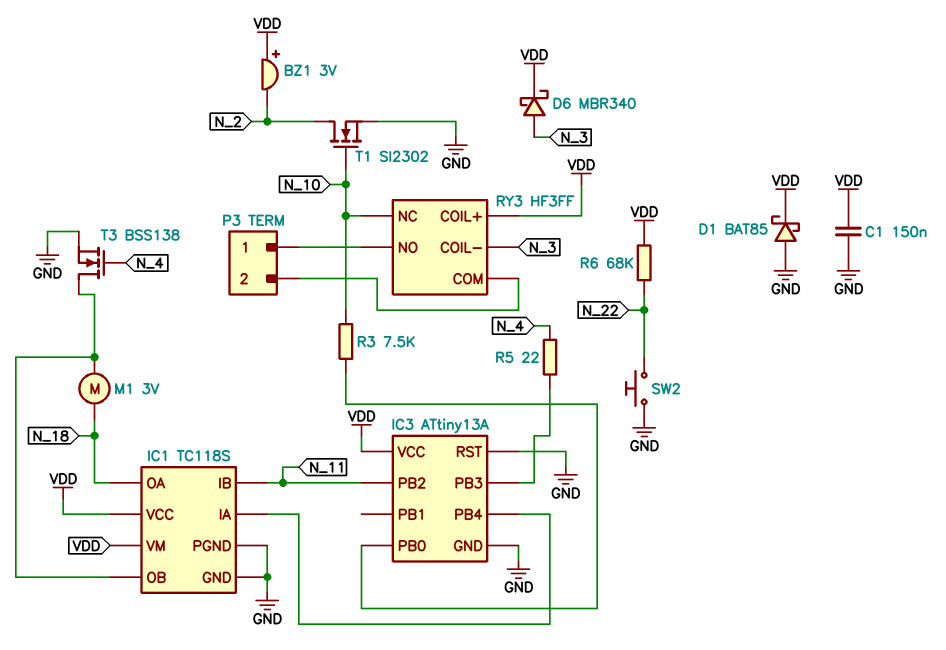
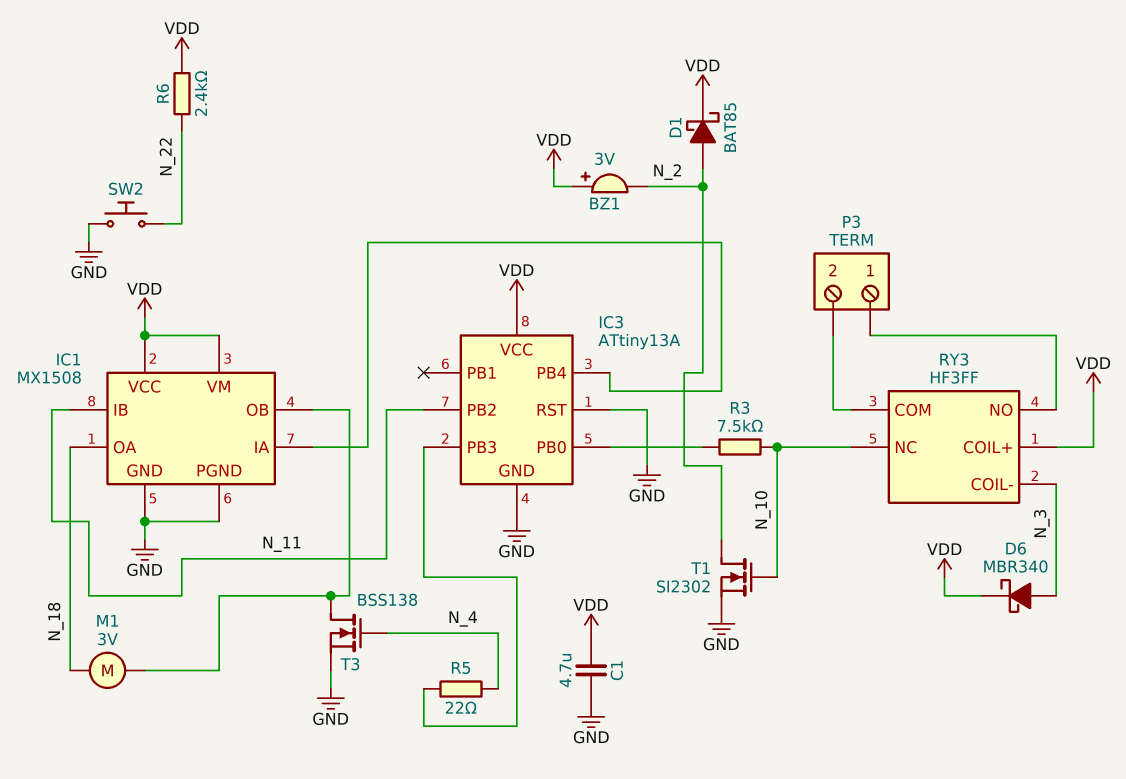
C1: 150nF (GND, VDD) -> 4.7uF (GND, VDD)
D1: schottky BAT85 (A GND, K VDD) -> schottky BAT85 (A N_2, K VDD)
IC1: TC118S -> MX1508
R6: 68k (N_22, VDD) -> 2.4k (N_22, VDD)

